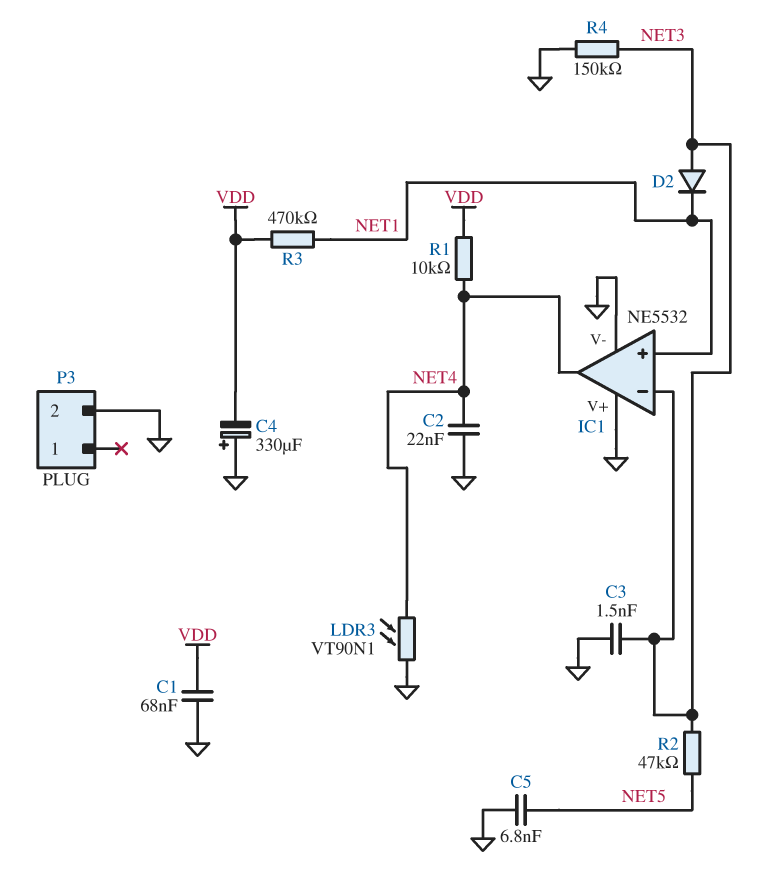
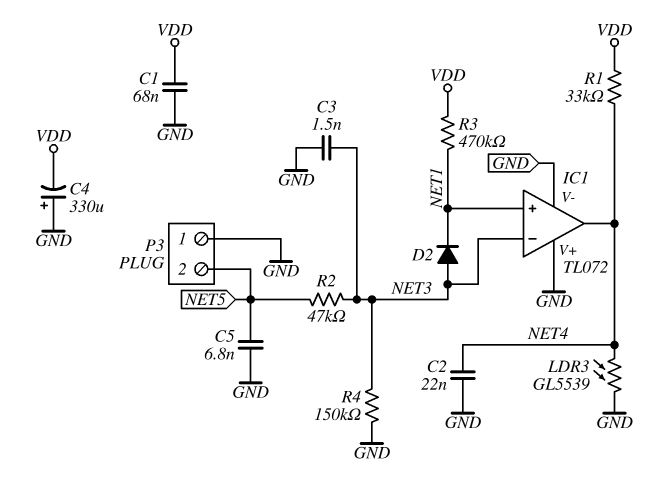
IC1: NE5532 -> TL072
LDR3: VT90N1 (GND, NET4) -> GL5539 (GND, NET4)
P3 pin 1: none -> GND
P3 pin 2: GND -> NET5
R1: 10k (NET4, VDD) -> 33k (NET4, VDD)

